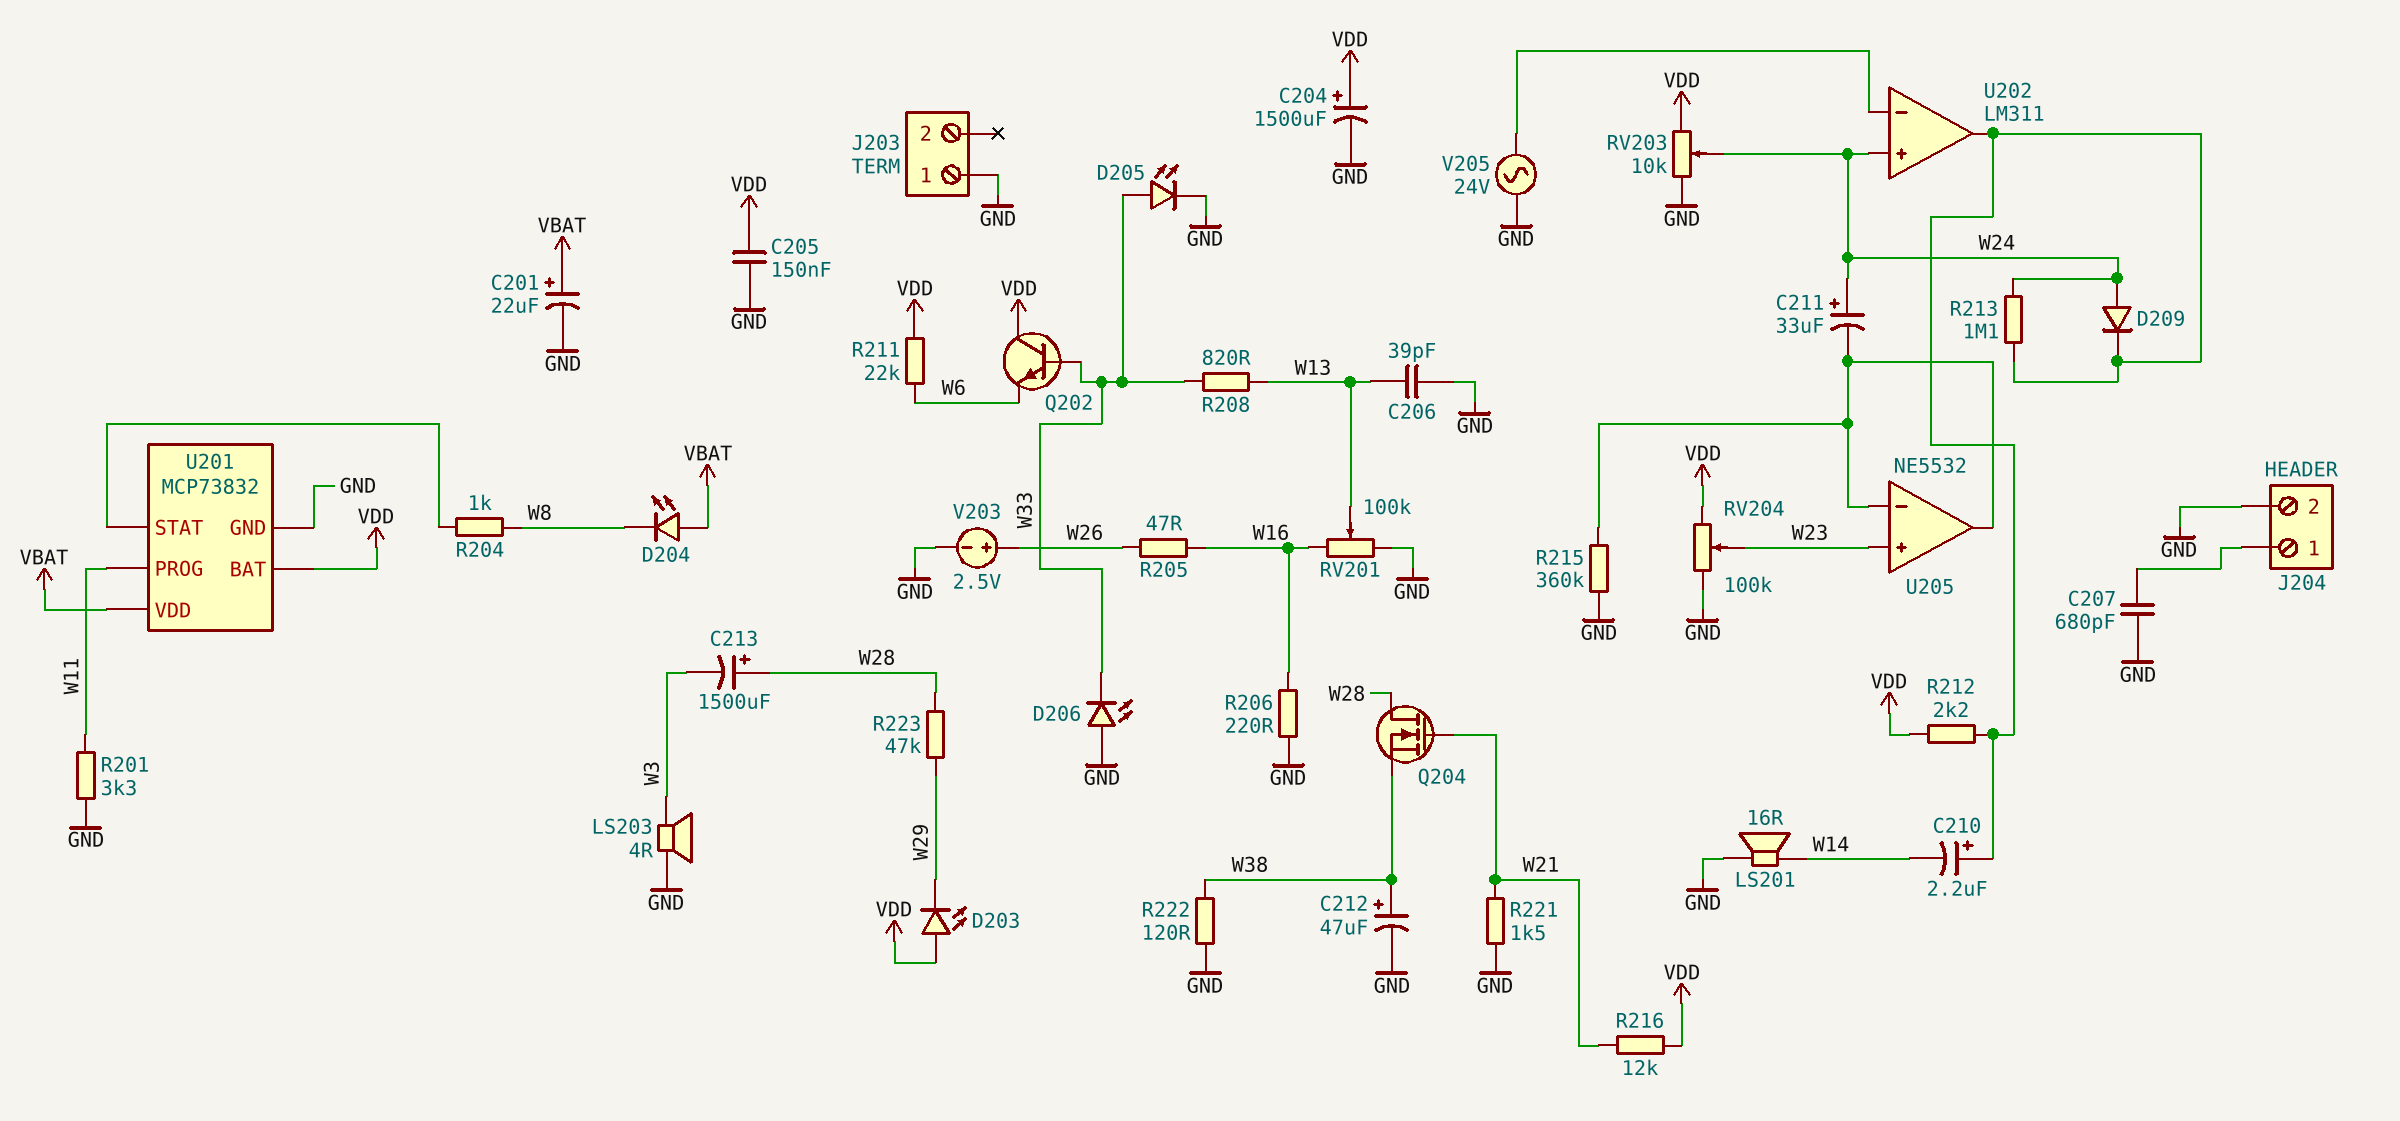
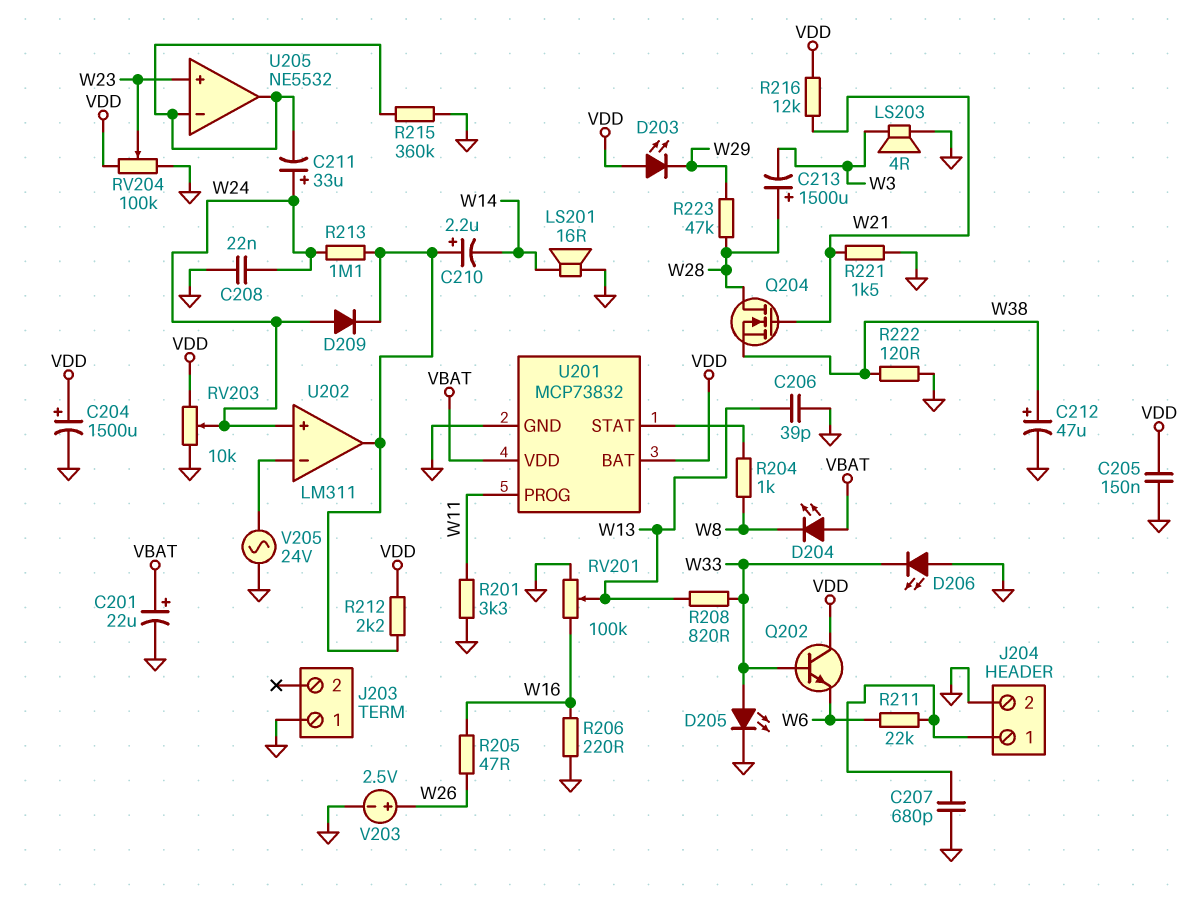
C208: none -> 22nF (GND, W24)
R211: 22k (VDD, W6) -> 22k (J204/1, W6)

